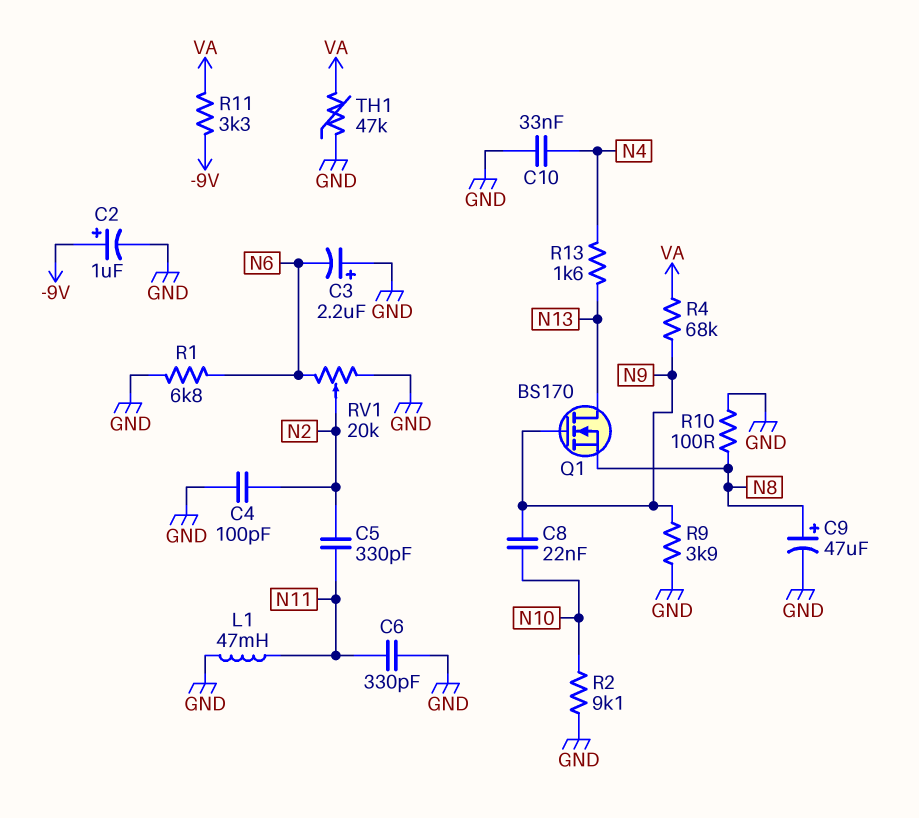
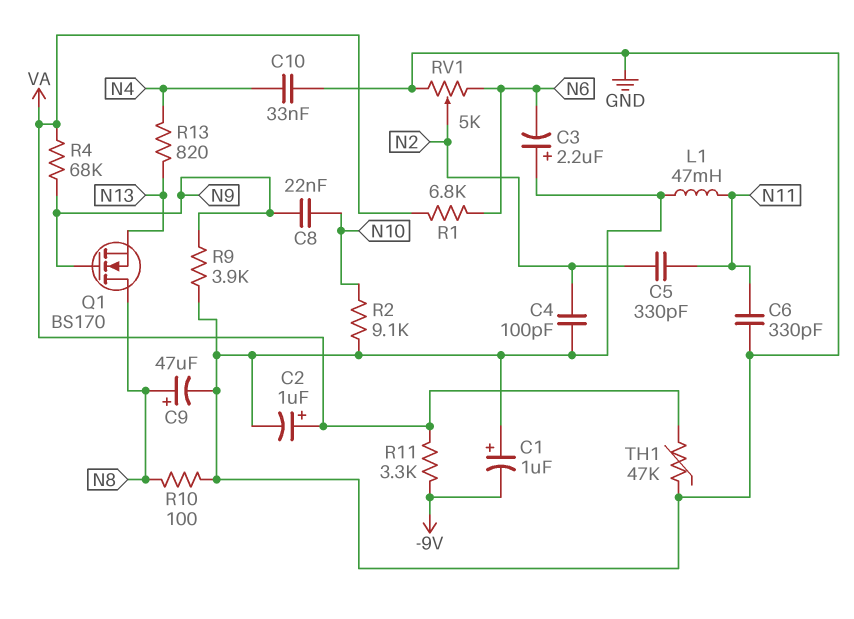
C1: none -> 1uF (plus GND, minus -9V)
C2: 1uF (plus -9V, minus GND) -> 1uF (plus VA, minus GND)
Q1: NMOS BS170 (G N9, D N13, S N8) -> NMOS BS170 (G N9, D N8, S N13)
R1: 6.8k (GND, N6) -> 6.8k (N6, VA)
R13: 1.6k (N4, N13) -> 820 (N4, N13)
RV1: 20k (GND, N6, wiper N2) -> 5k (GND, N6, wiper N2)

